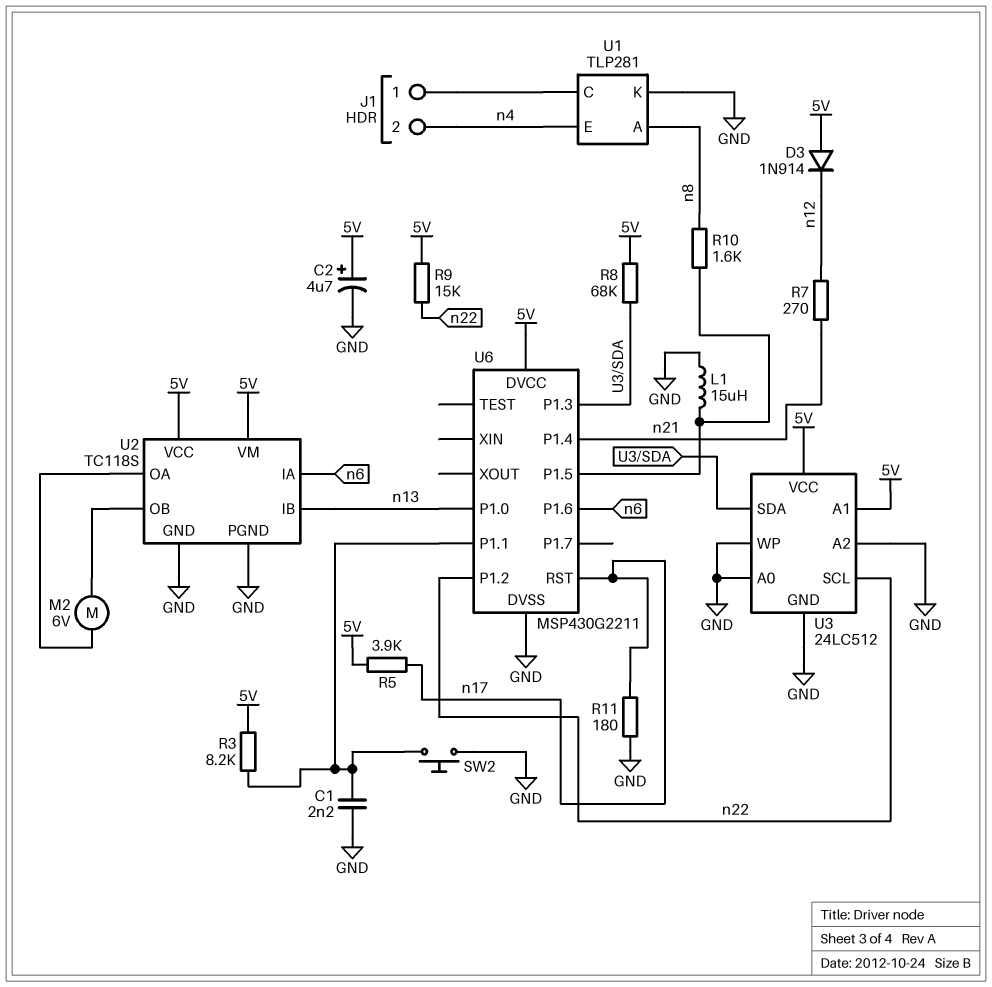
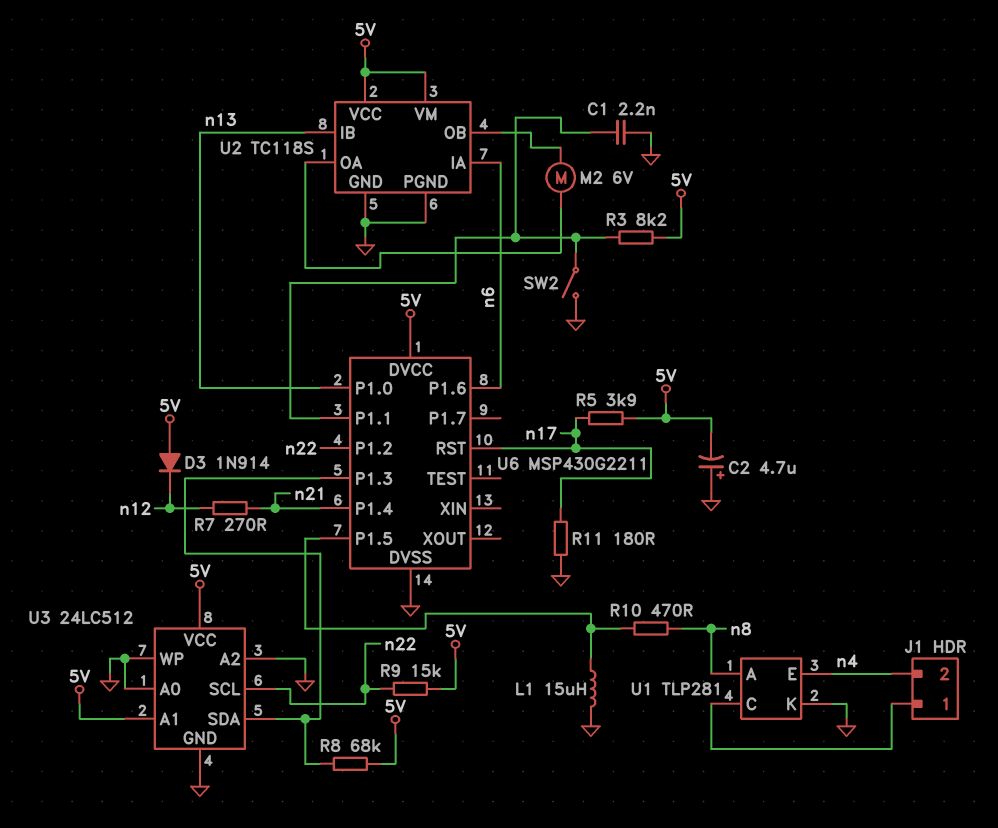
C2: 4.7uF (plus 5V, minus GND) -> 4.7uF (plus GND, minus 5V)
R10: 1.6k (U6/P1.5, n8) -> 470 (U6/P1.5, n8)
SW2: button (GND, U6/P1.1) -> switch (GND, U6/P1.1)

